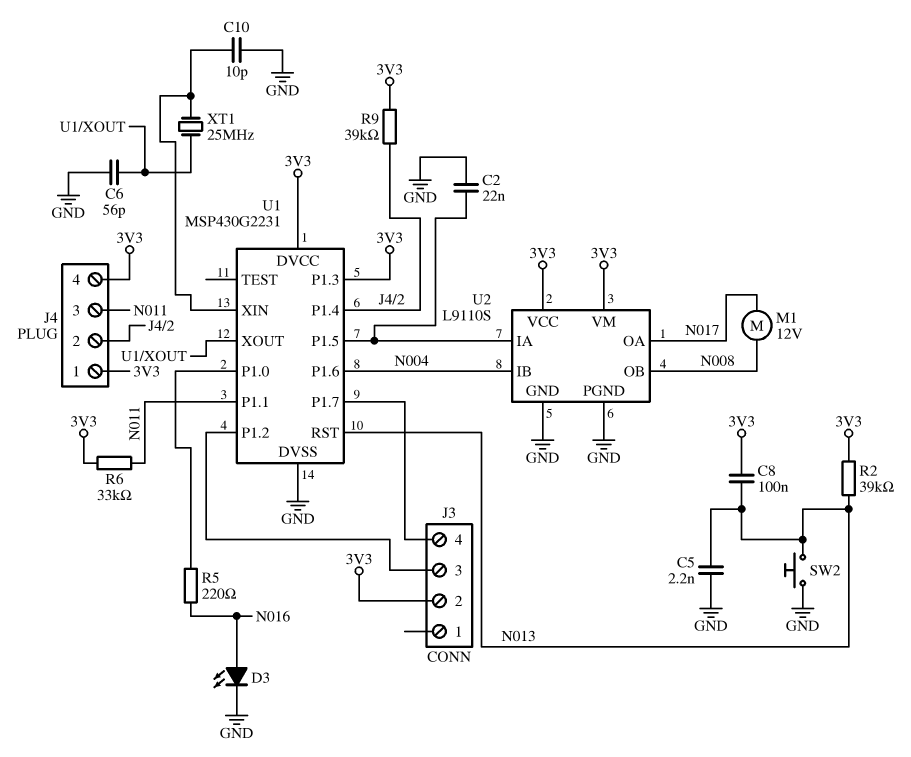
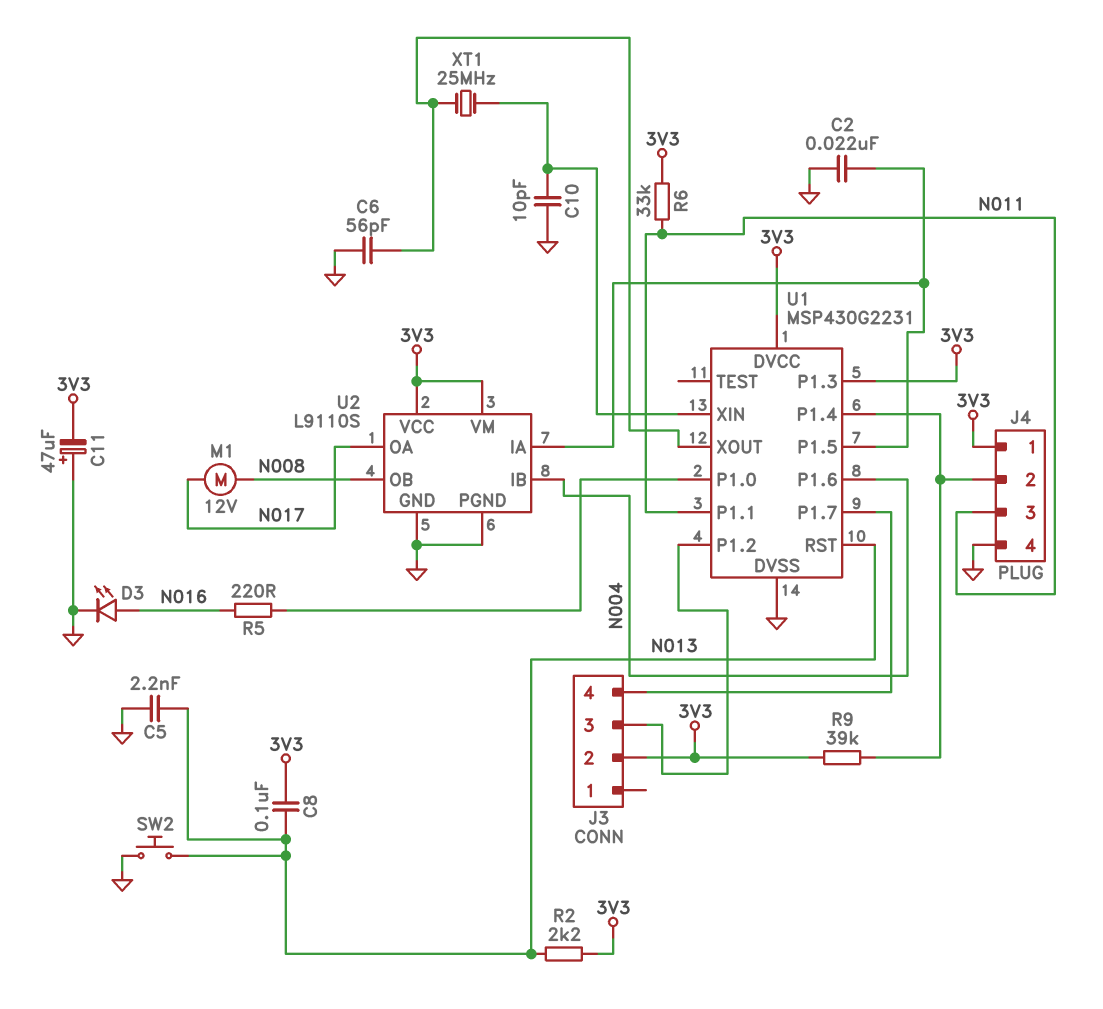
C11: none -> 47uF (plus GND, minus 3V3)
J4 pin 4: 3V3 -> GND
R2: 39k (3V3, N013) -> 2.2k (3V3, N013)

